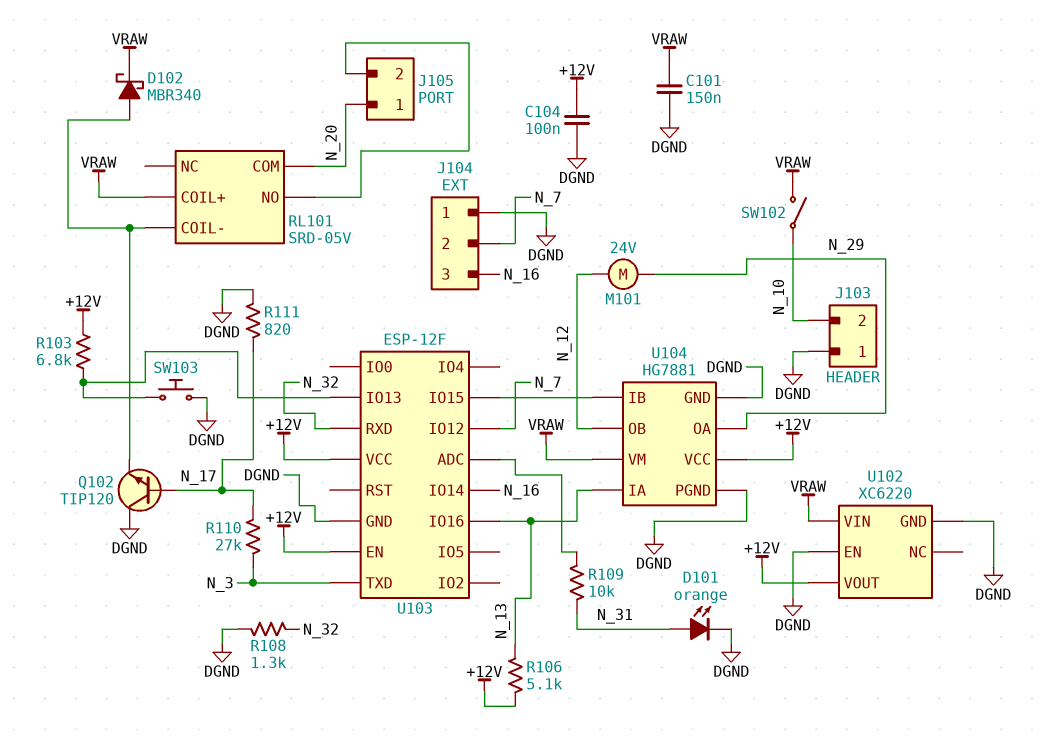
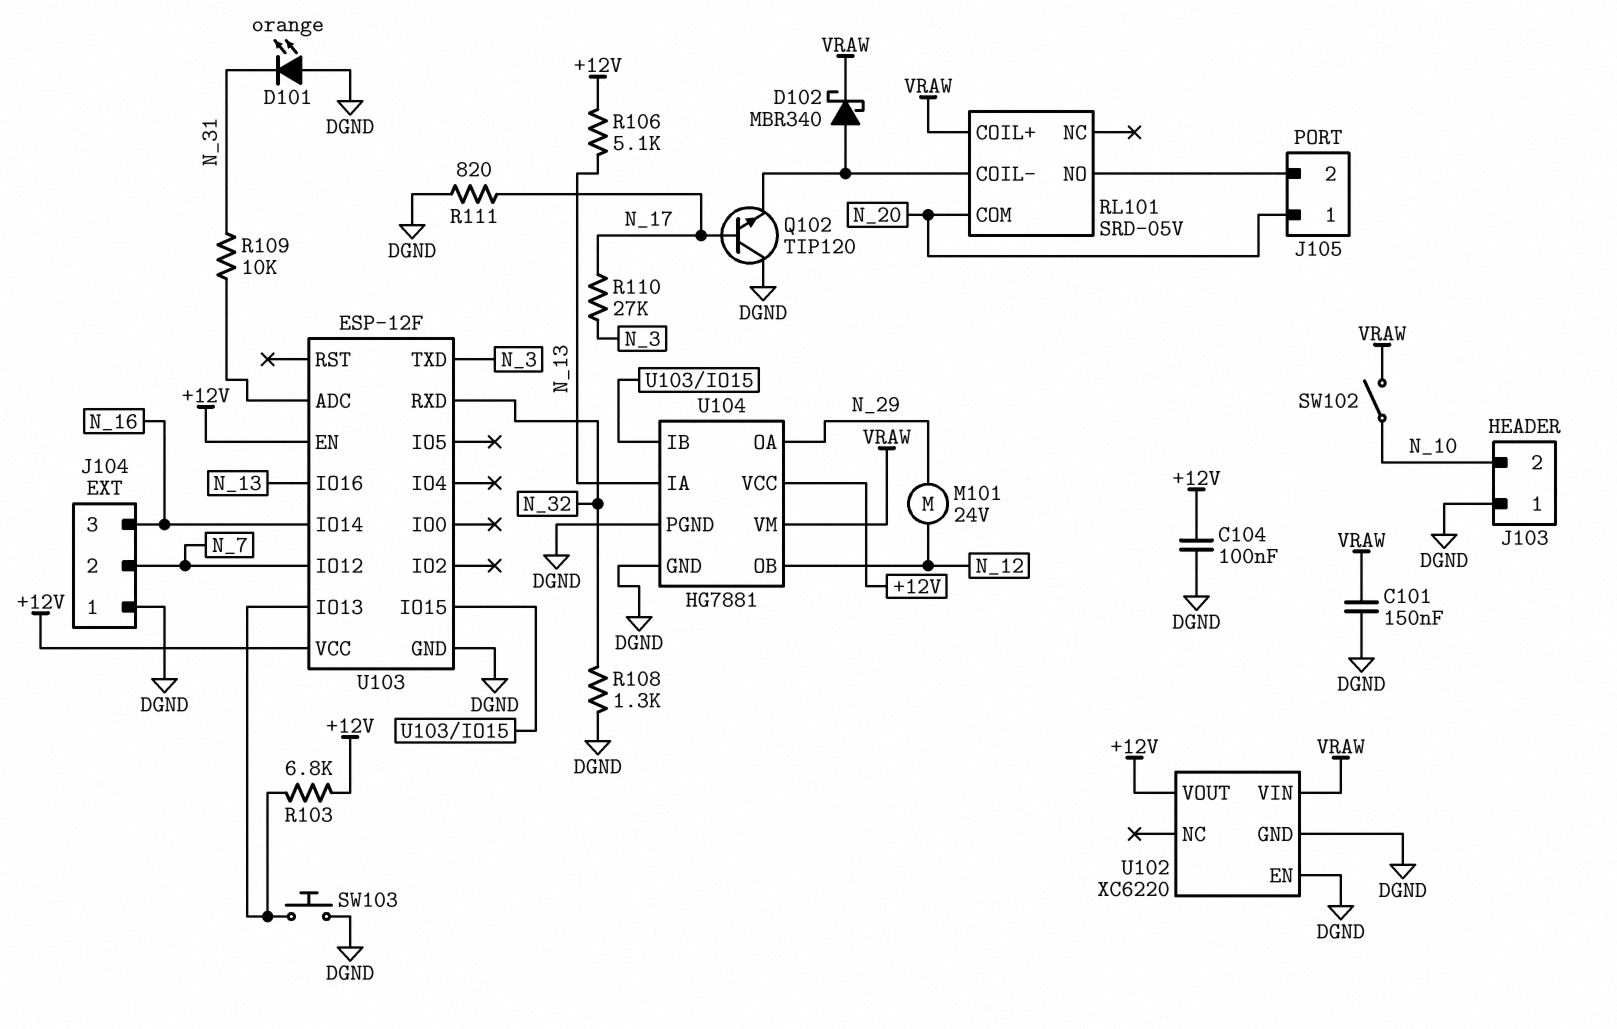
D101: LED orange (A N_31, K DGND) -> LED orange (A DGND, K N_31)

